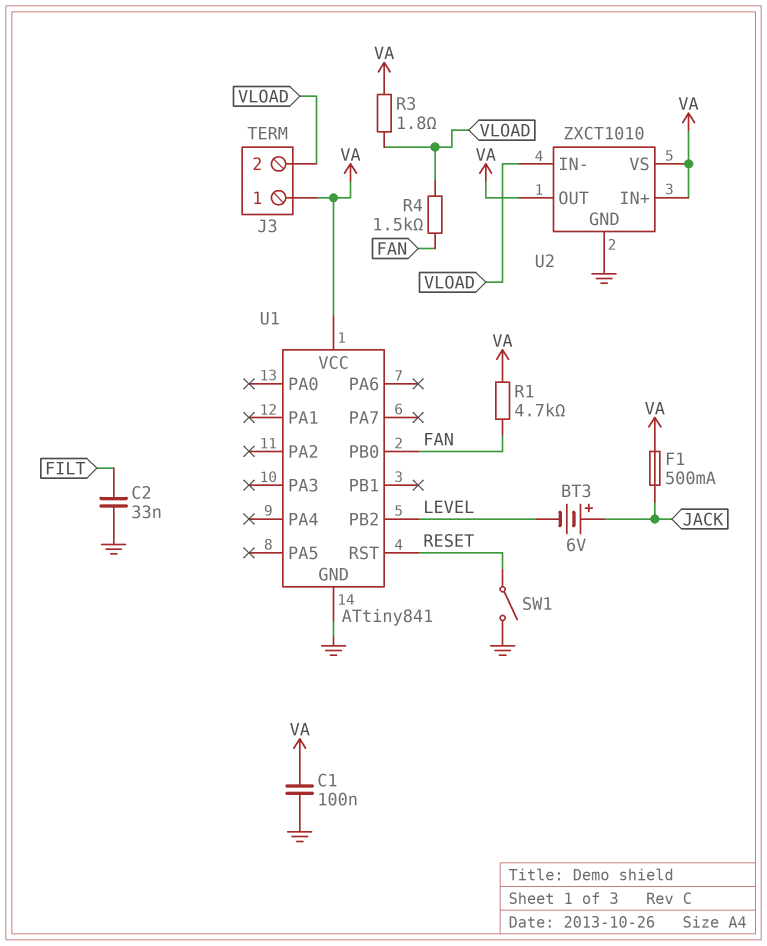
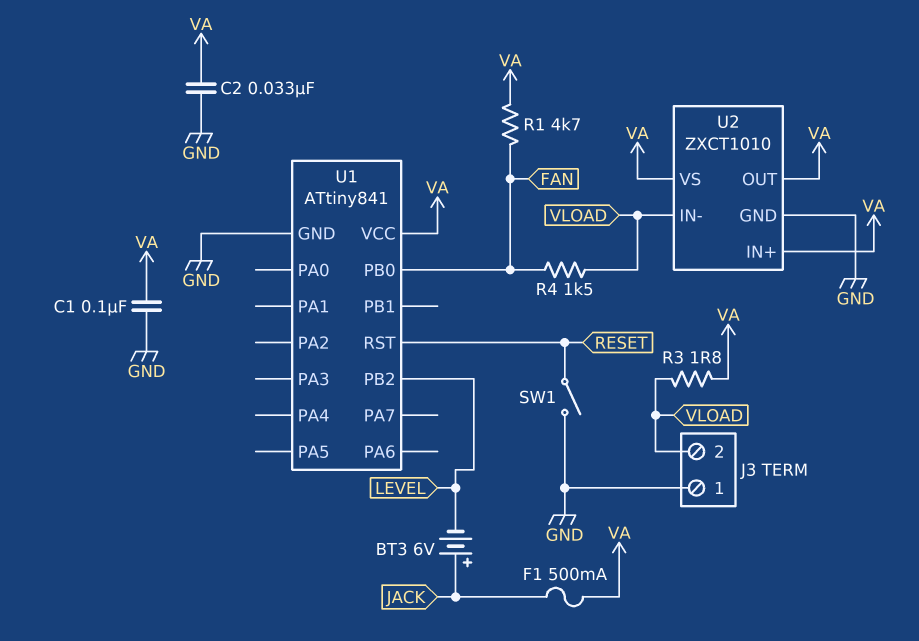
C2: 33nF (FILT, GND) -> 33nF (GND, VA)
J3 pin 1: VA -> GND

